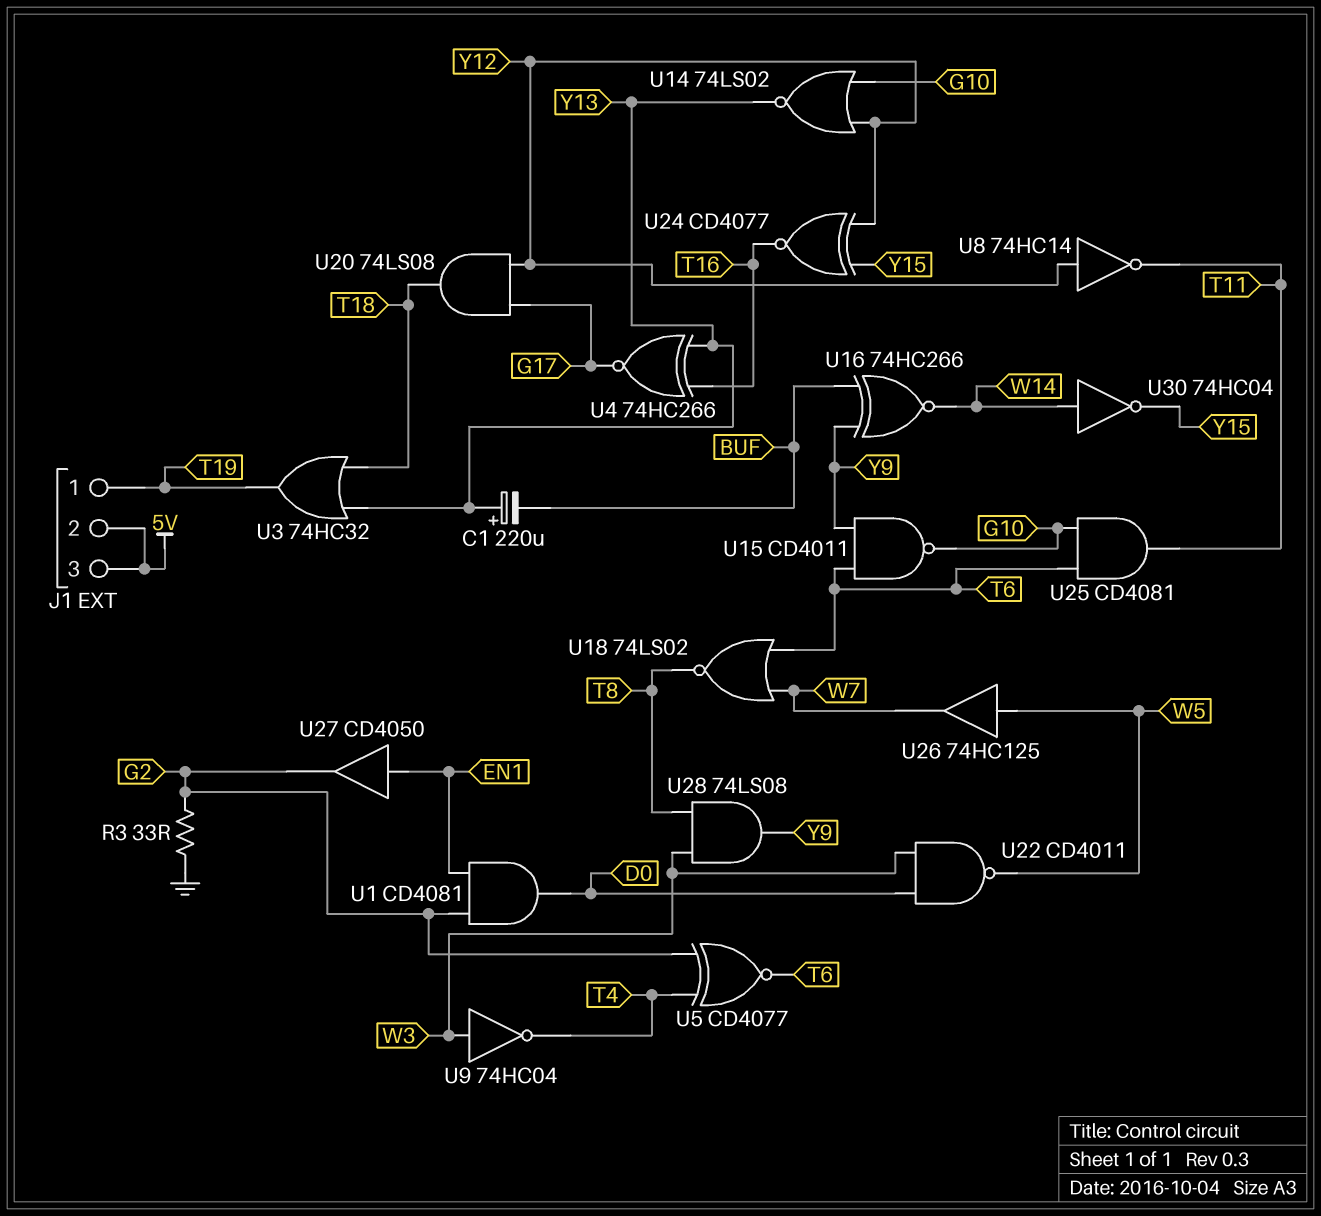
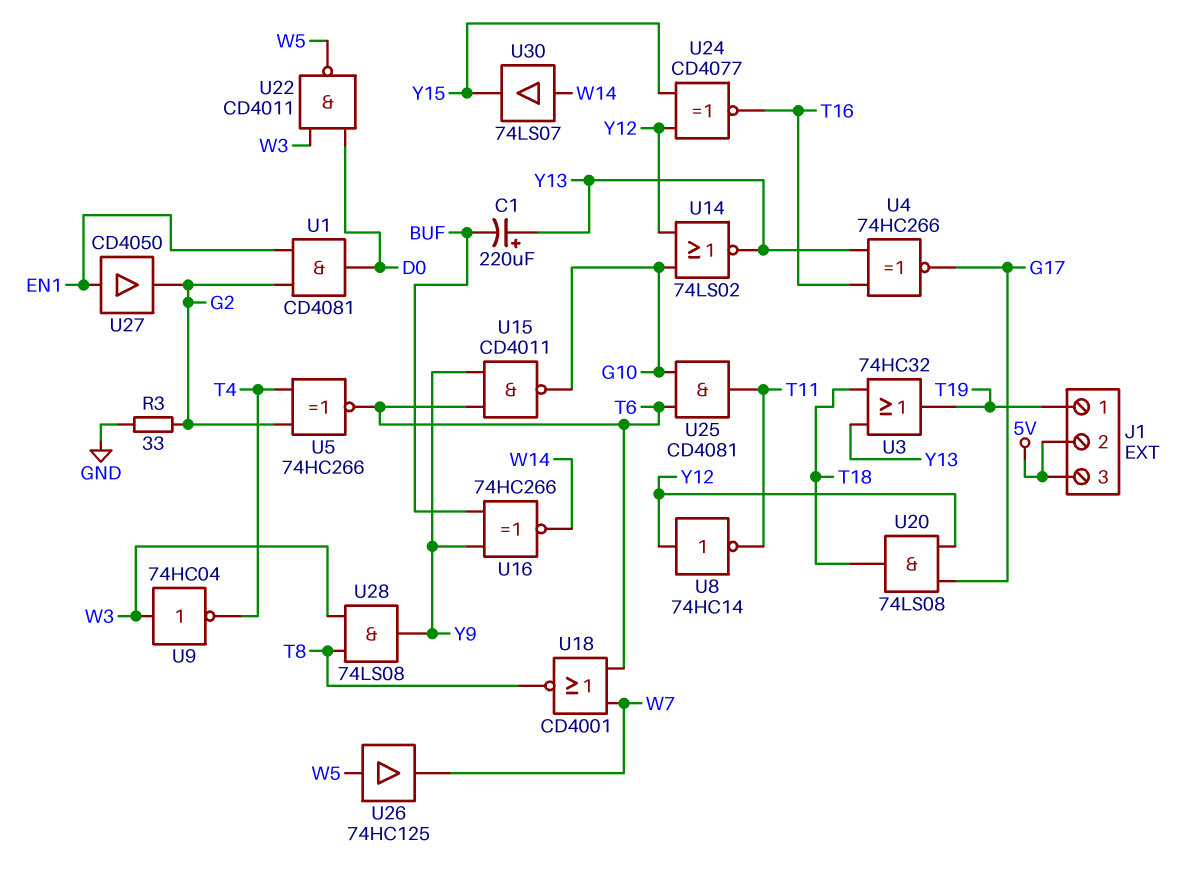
U5: XNOR CD4077 (in G2, in T4, out T6) -> XNOR 74HC266 (in G2, in T4, out T6)
U18: NOR 74LS02 (in T6, in W7, out T8) -> NOR CD4001 (in T6, in W7, out T8)
U30: NOT 74HC04 (in W14, out Y15) -> buffer 74LS07 (in W14, out Y15)

